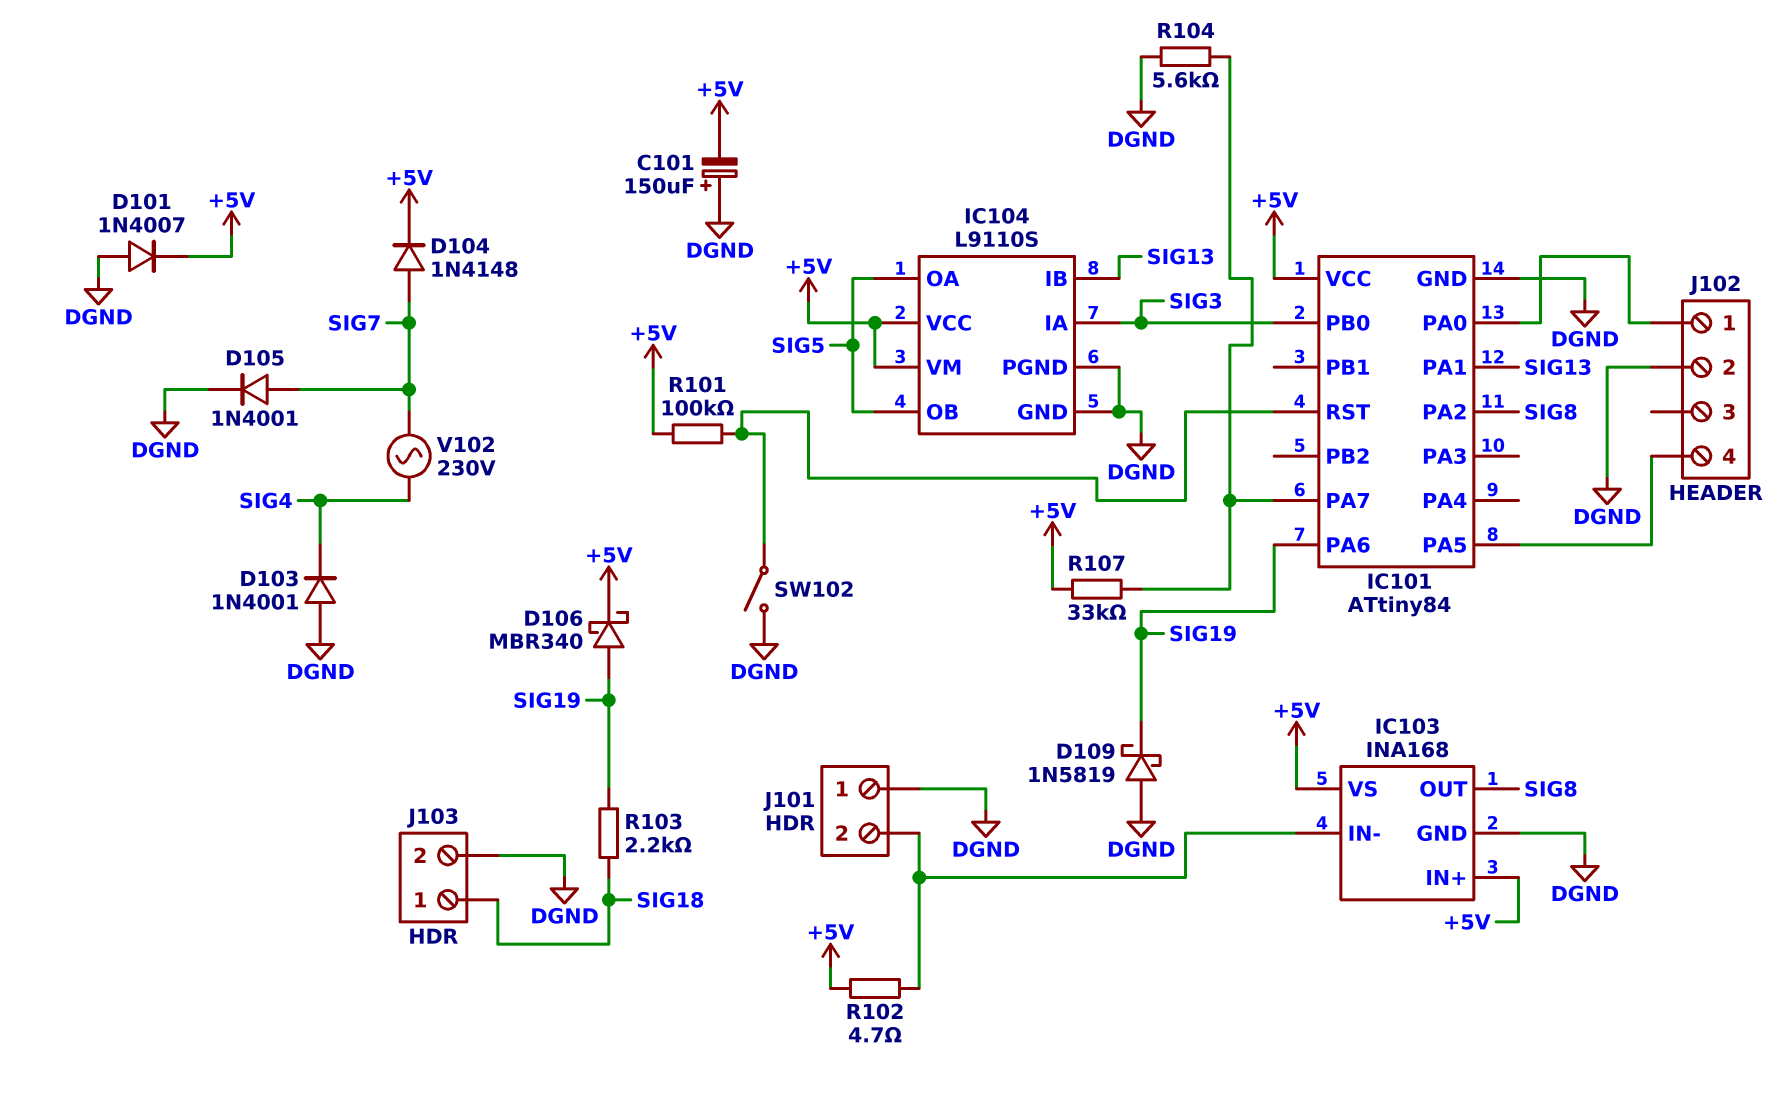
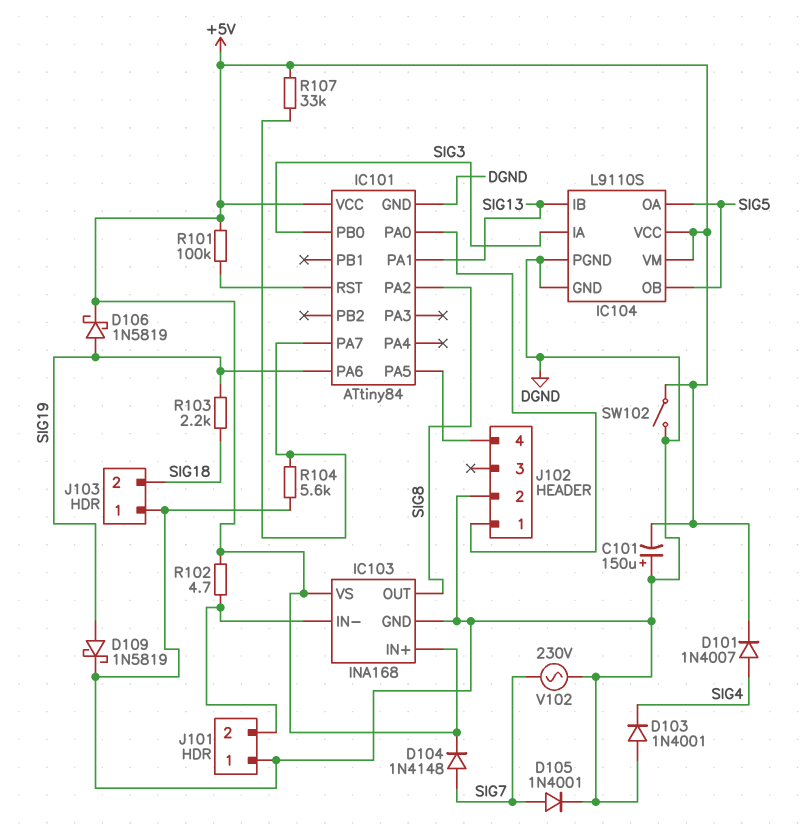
D101: diode 1N4007 (A DGND, K +5V) -> diode 1N4007 (A SIG4, K +5V)
D106: schottky MBR340 (A SIG19, K +5V) -> schottky 1N5819 (A SIG19, K +5V)
D109: schottky 1N5819 (A DGND, K SIG19) -> schottky 1N5819 (A SIG19, K DGND)
J103 pin 1: SIG18 -> DGND
J103 pin 2: DGND -> SIG18
SW102: switch (DGND, IC101/RST) -> switch (+5V, DGND)
V102: AC 230V (SIG4, SIG7) -> AC 230V (DGND, SIG7)

